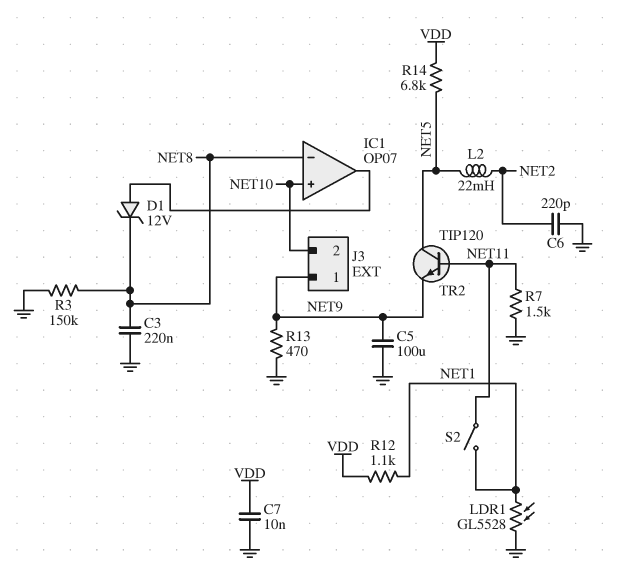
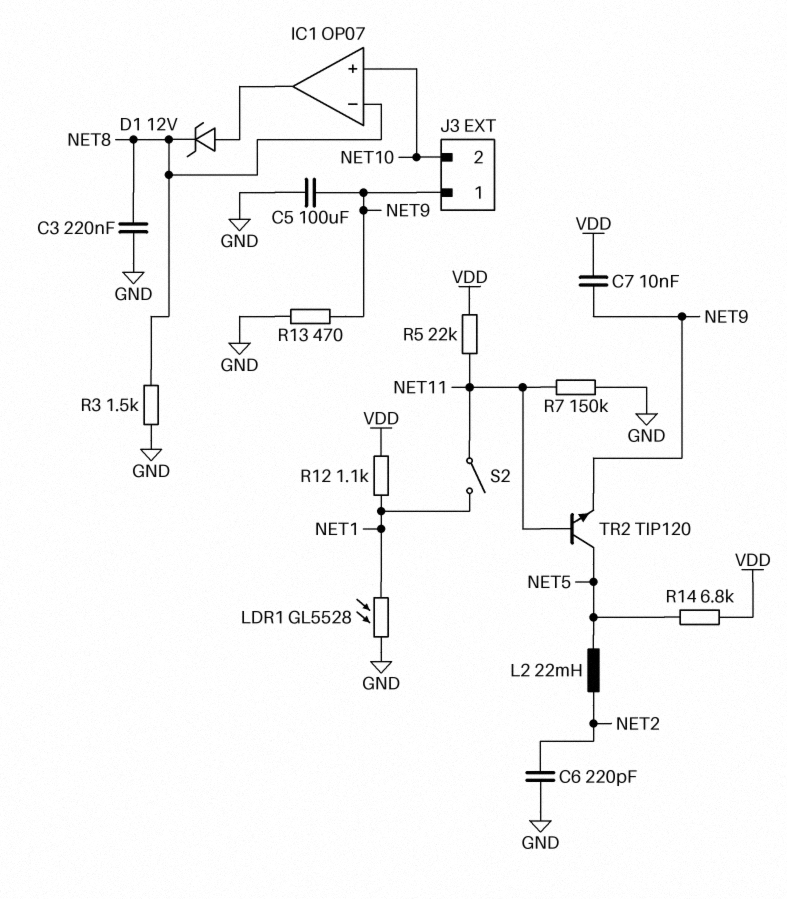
C7: 10nF (GND, VDD) -> 10nF (NET9, VDD)
R3: 150k (GND, NET8) -> 1.5k (GND, NET8)
R5: none -> 22k (NET11, VDD)
R7: 1.5k (GND, NET11) -> 150k (GND, NET11)

